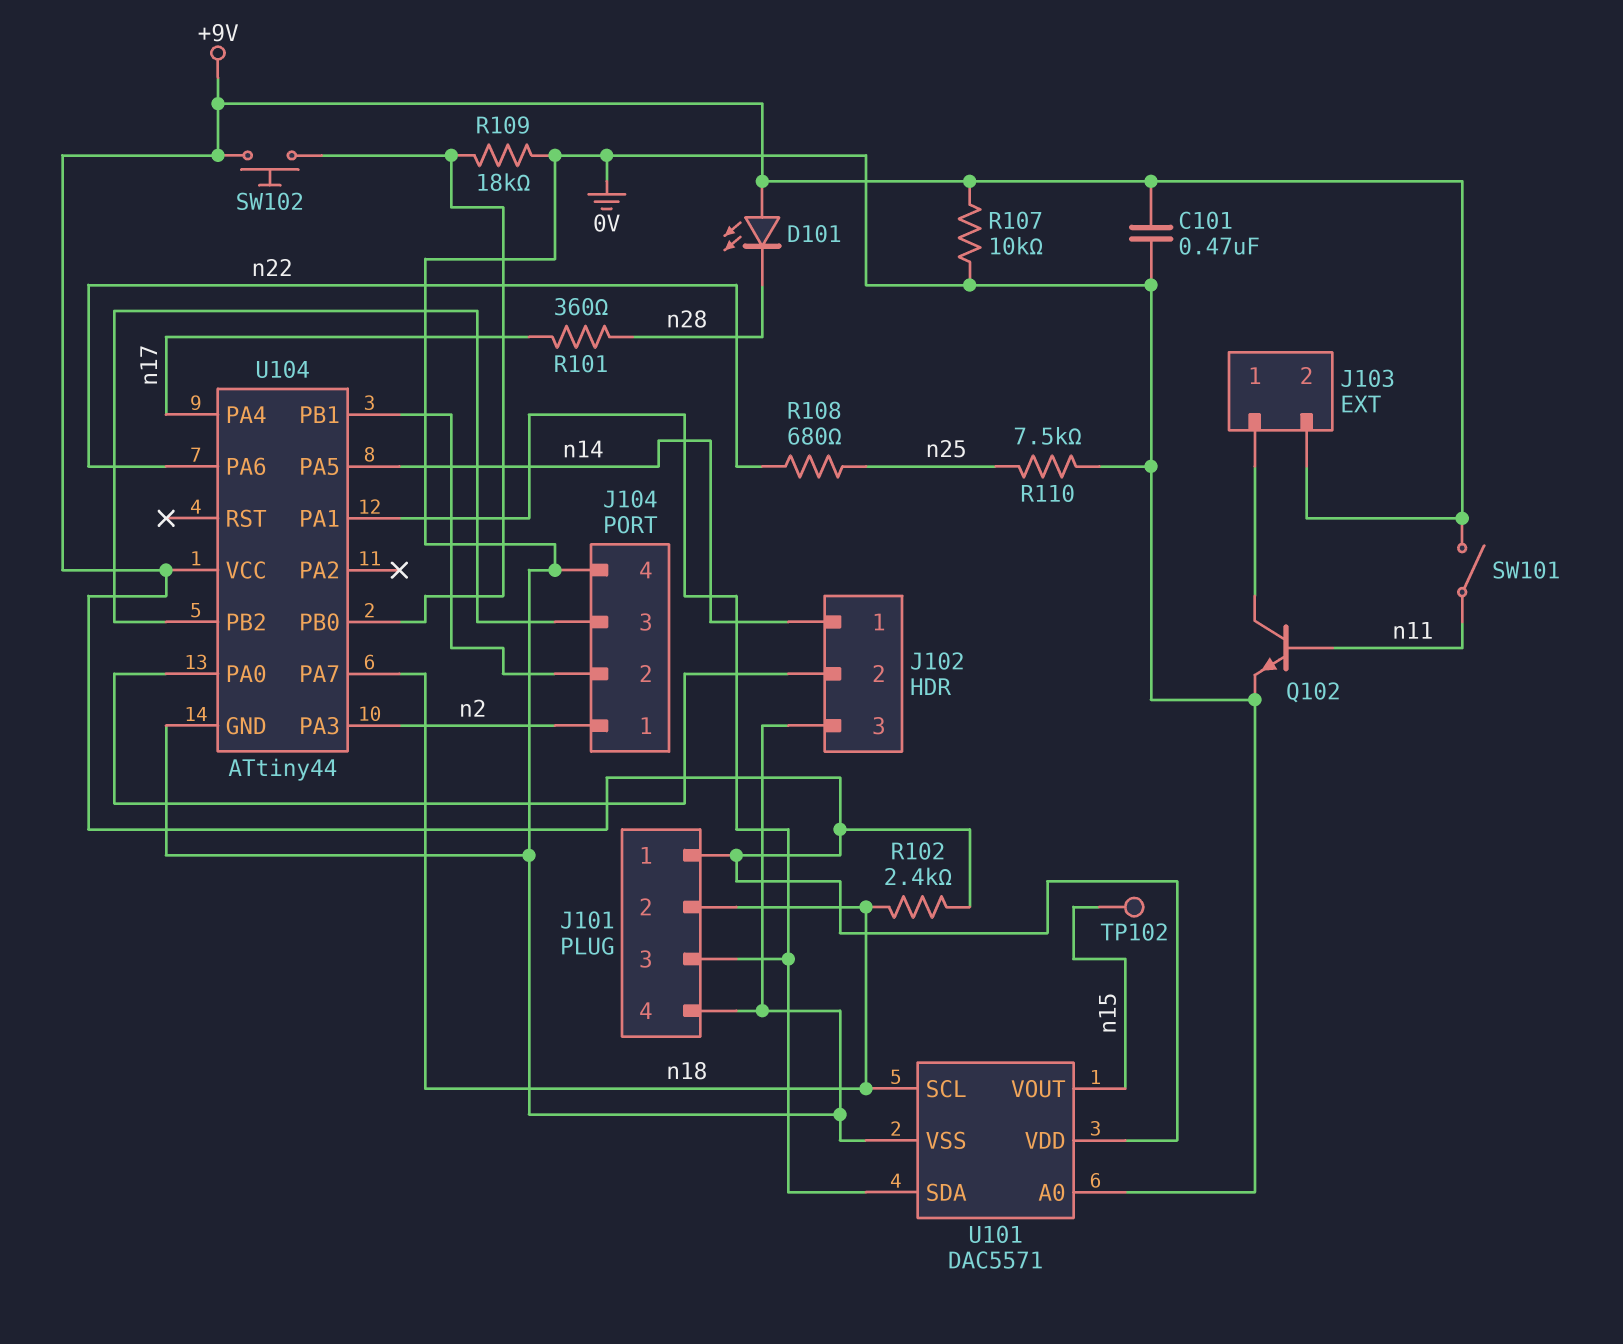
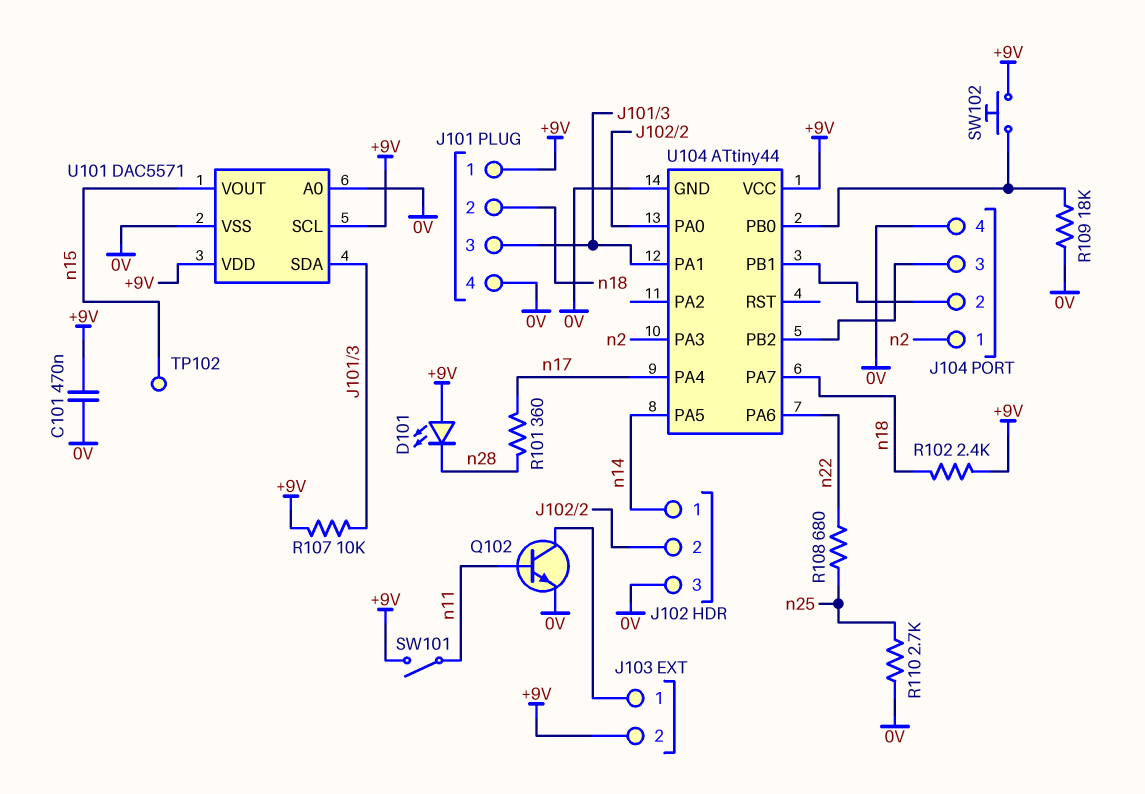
R107: 10k (+9V, 0V) -> 10k (+9V, J101/3)
R110: 7.5k (0V, n25) -> 2.7k (0V, n25)
U101 pin SCL: n18 -> +9V

